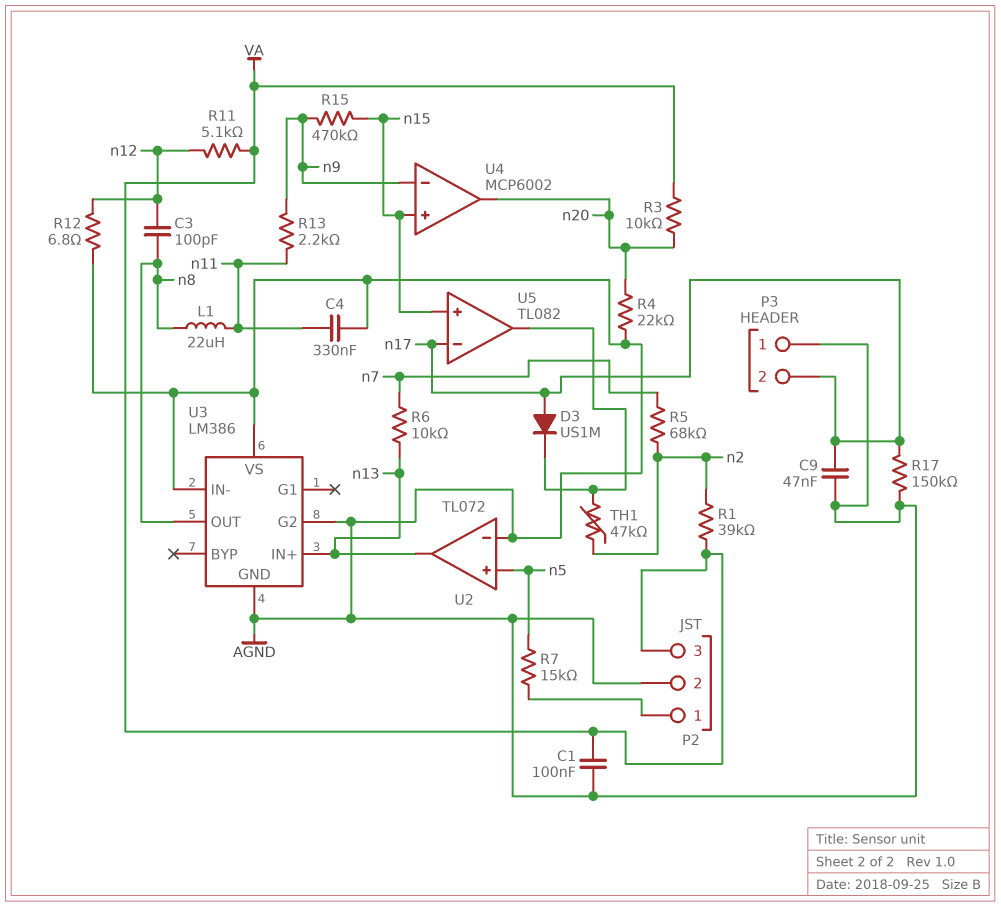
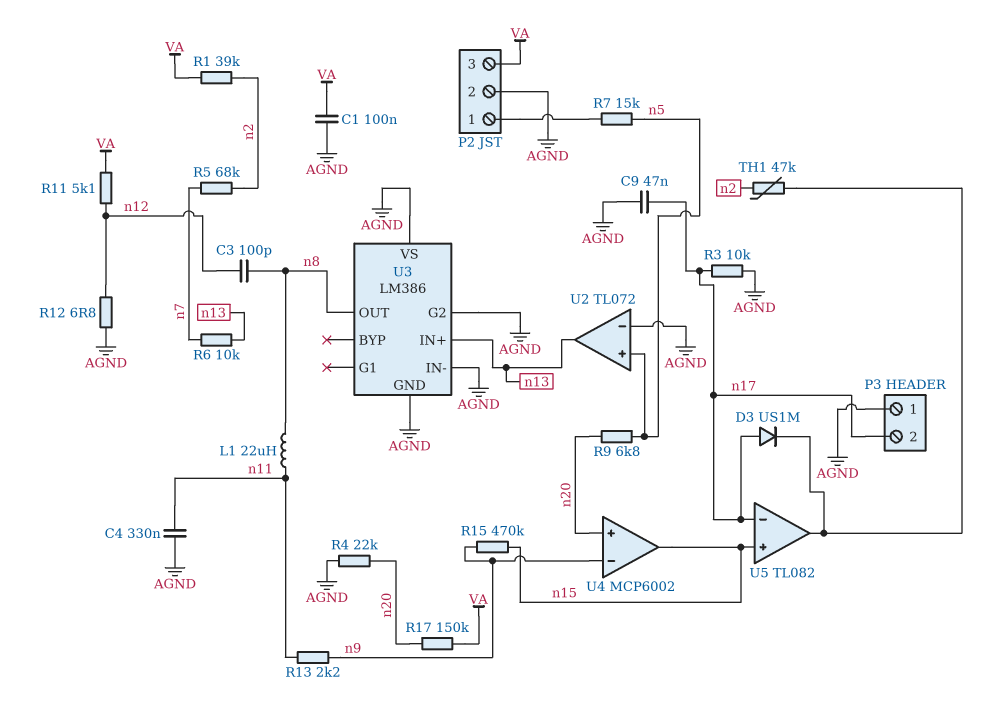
R3: 10k (VA, n20) -> 10k (AGND, n17)
R9: none -> 6.8k (n5, n20)
R17: 150k (AGND, n17) -> 150k (VA, n20)
U4 pin in+: n15 -> n20
U4 pin out: n20 -> n15

